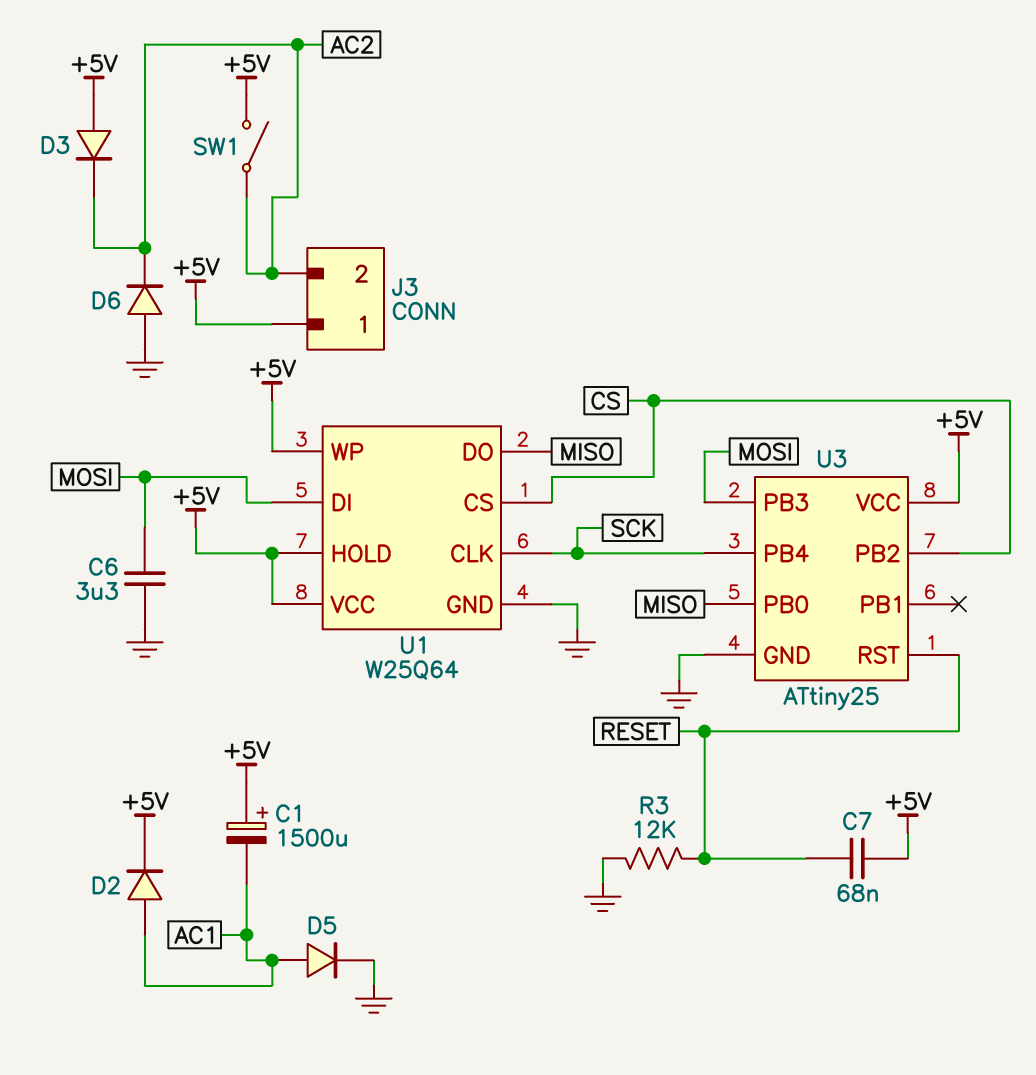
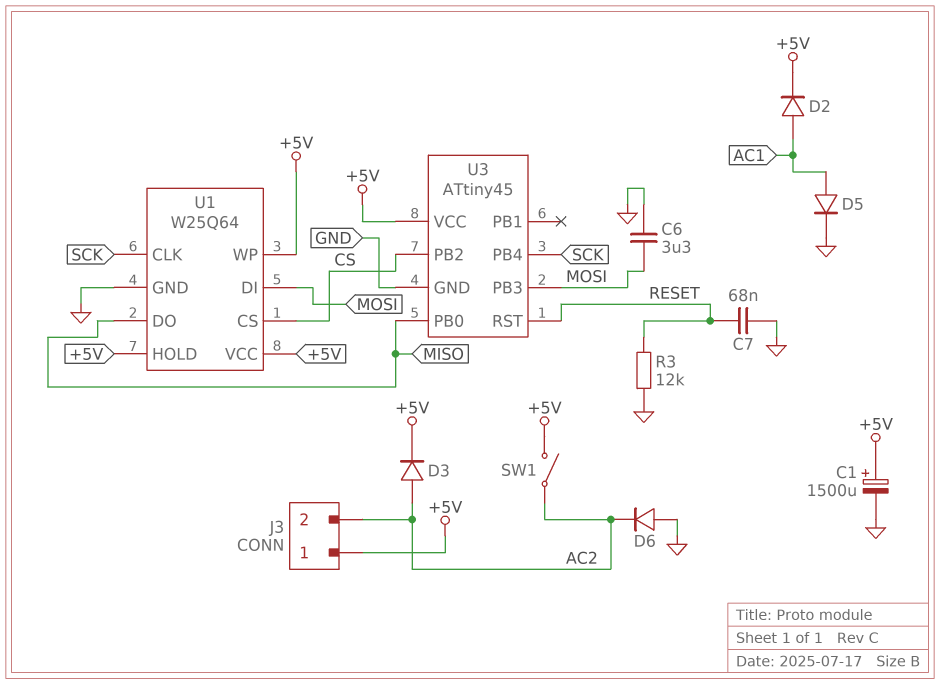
C1: 1500uF (plus +5V, minus AC1) -> 1500uF (plus +5V, minus GND)
C7: 68nF (+5V, RESET) -> 68nF (GND, RESET)
D3: diode (A +5V, K AC2) -> diode (A AC2, K +5V)
U3: ATtiny25 -> ATtiny45

